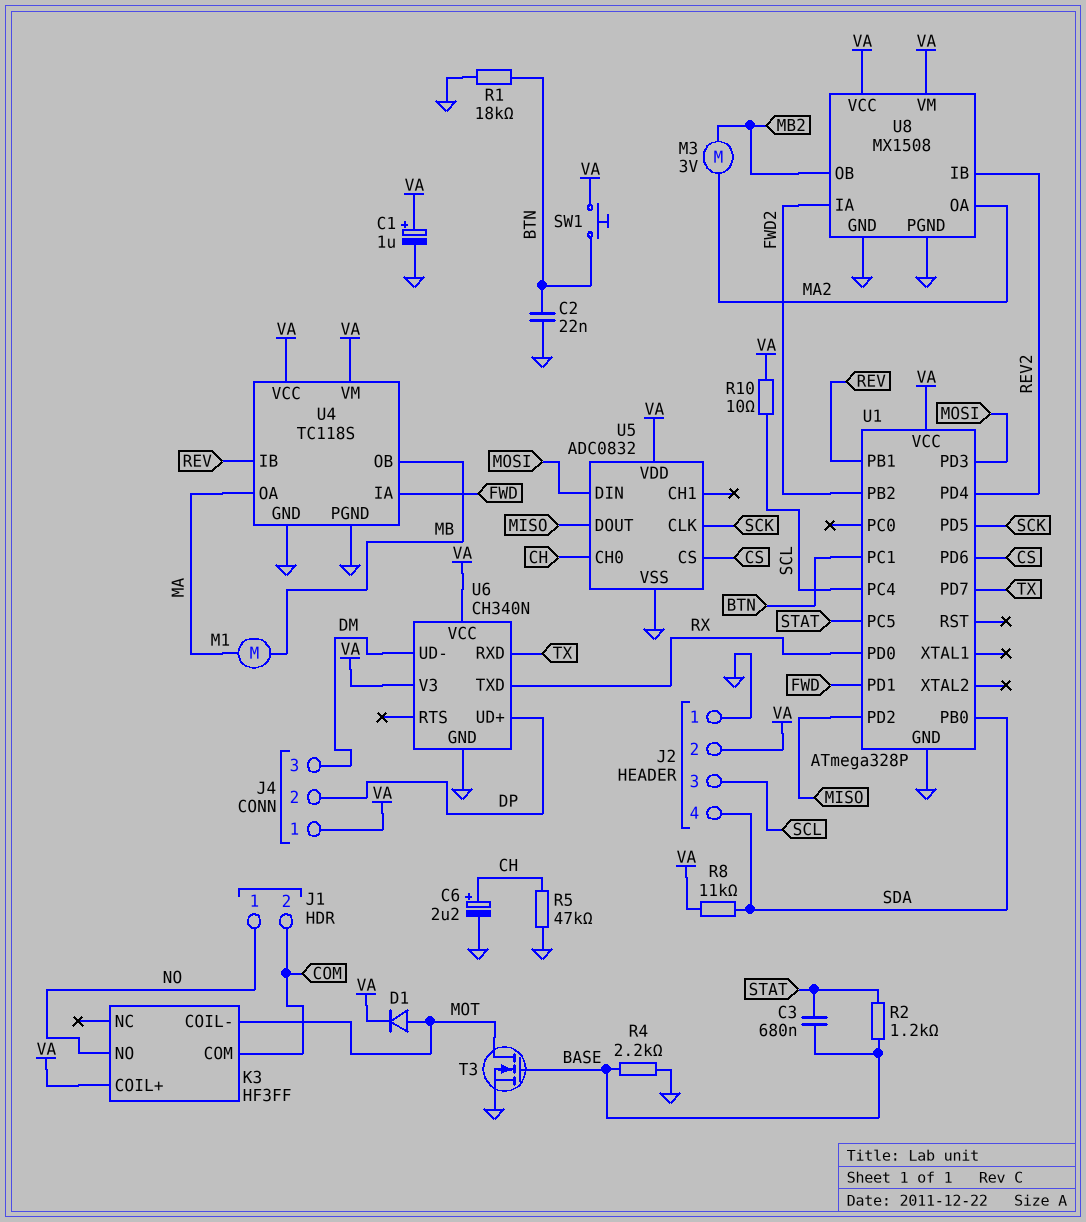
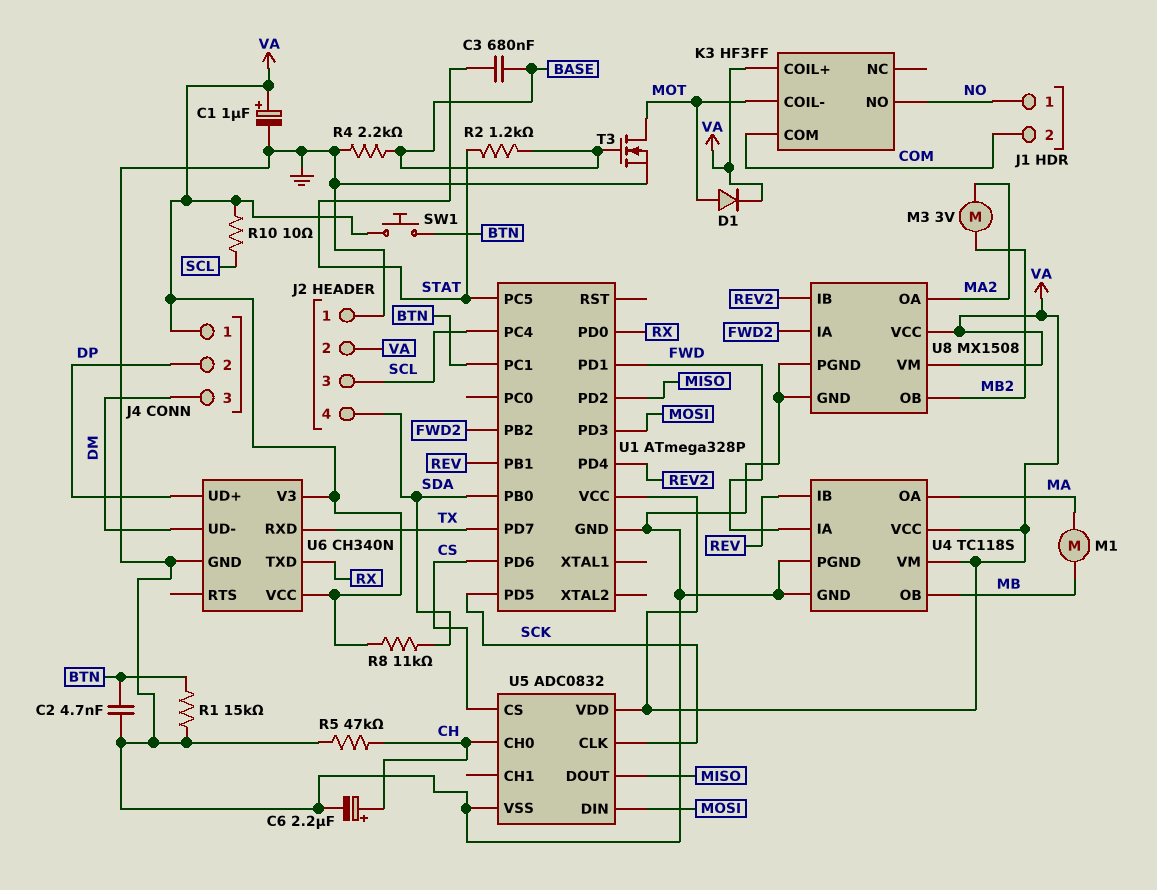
C2: 22nF (BTN, GND) -> 4.7nF (BTN, GND)
R1: 18k (BTN, GND) -> 15k (BTN, GND)

